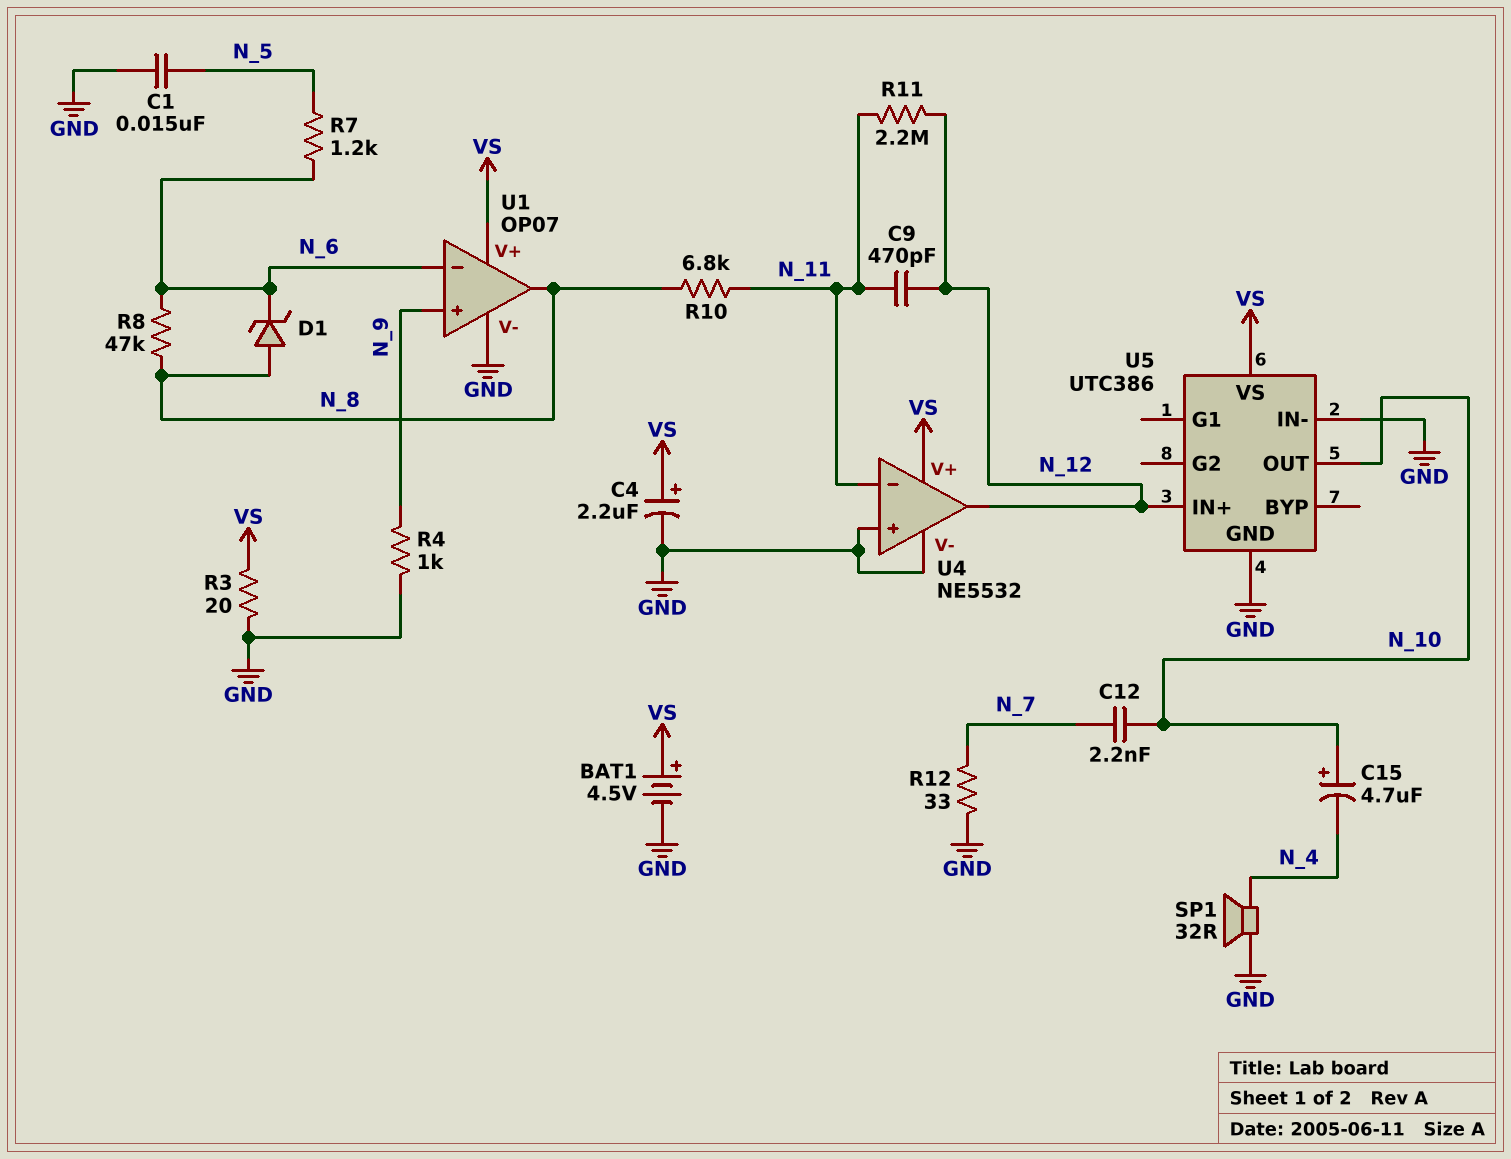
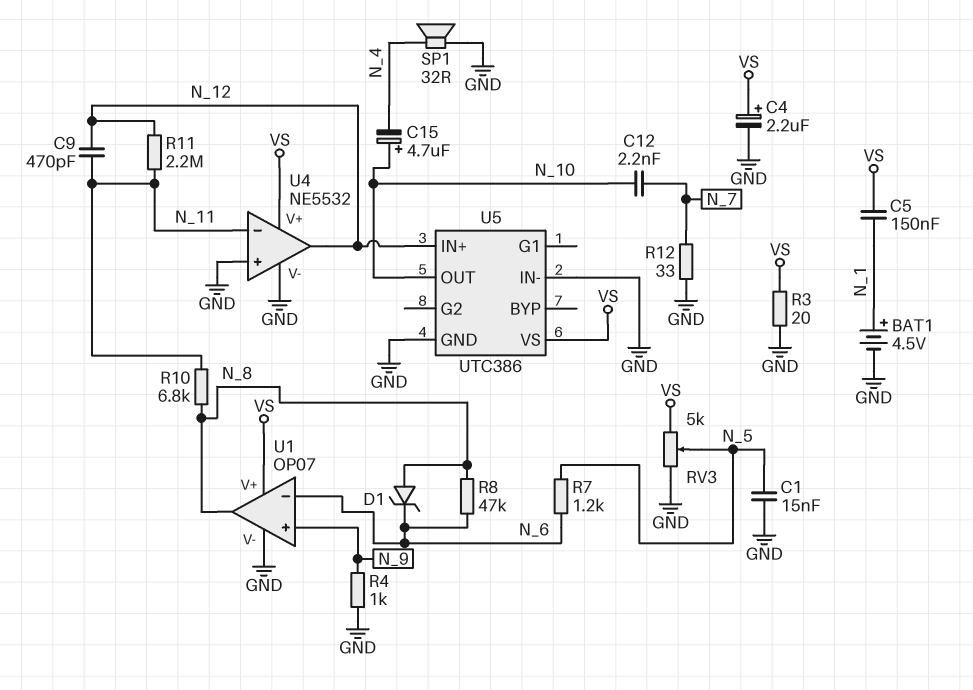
BAT1: 4.5V (plus VS, minus GND) -> 4.5V (plus N_1, minus GND)
C5: none -> 150nF (N_1, VS)
RV3: none -> 5k (GND, VS, wiper N_5)

